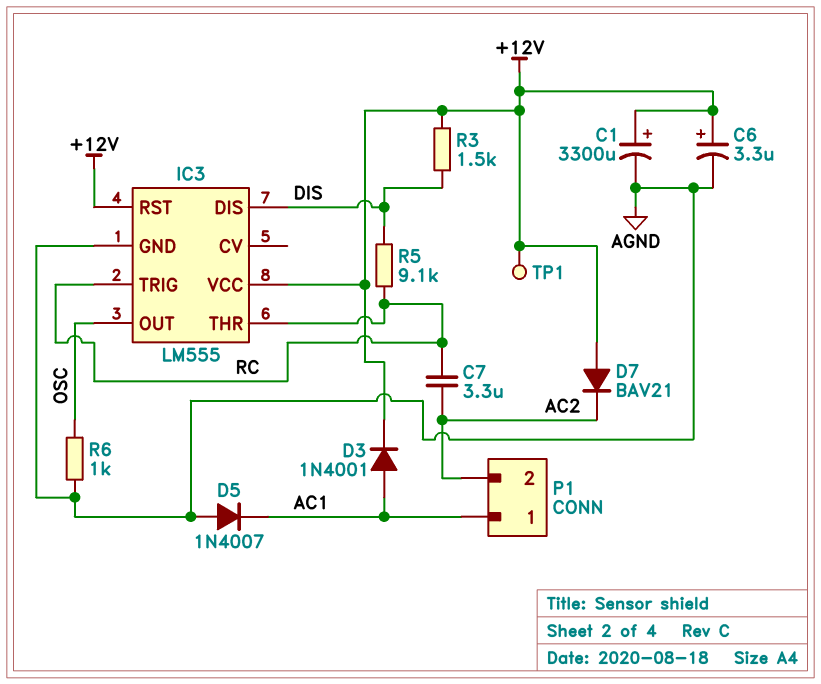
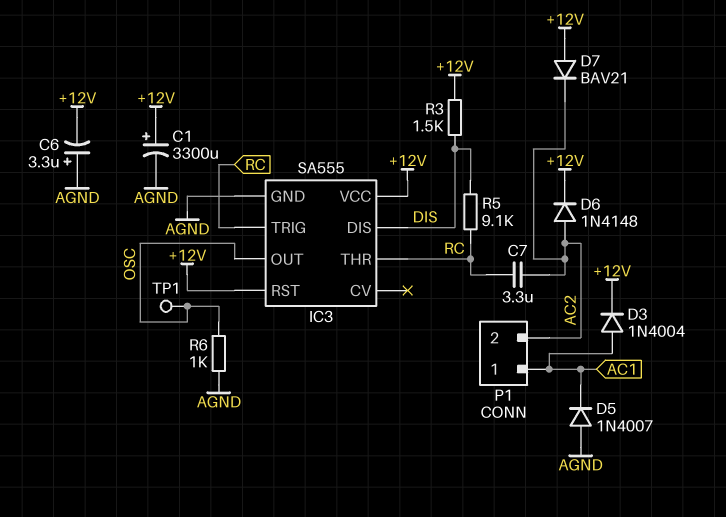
C6: 3.3uF (plus +12V, minus AGND) -> 3.3uF (plus AGND, minus +12V)
D3: diode 1N4001 (A AC1, K +12V) -> diode 1N4004 (A AC1, K +12V)
D6: none -> diode 1N4148 (A AC2, K +12V)
IC3: LM555 -> SA555
TP1: test point (+12V) -> test point (OSC)

